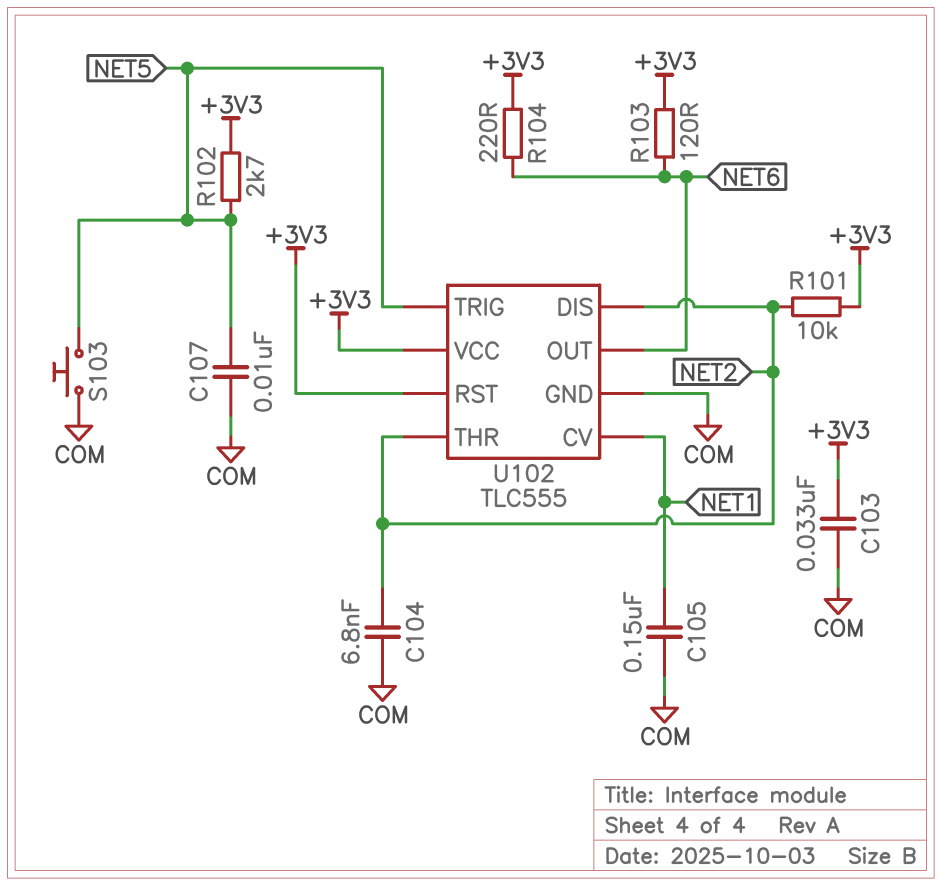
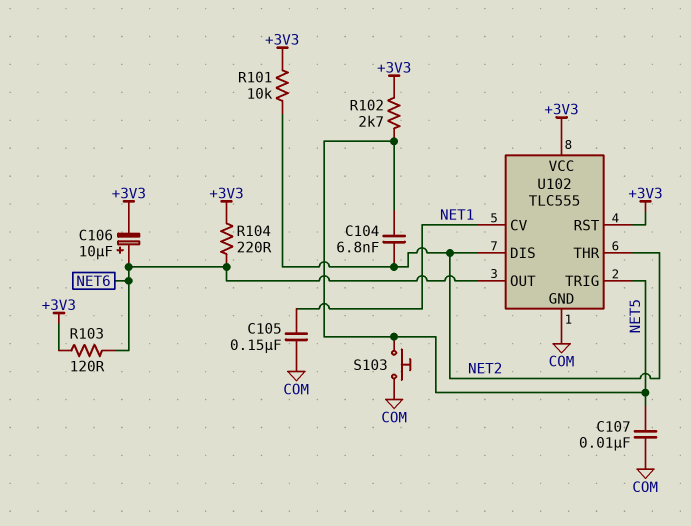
C103: 33nF (+3V3, COM) -> none
C104: 6.8nF (COM, NET2) -> 6.8nF (NET2, NET5)
C106: none -> 10uF (plus NET6, minus +3V3)

